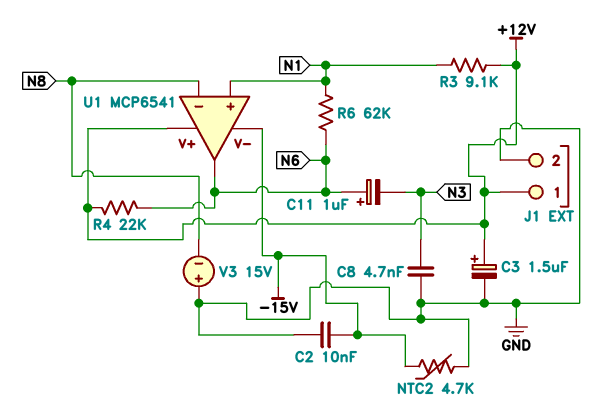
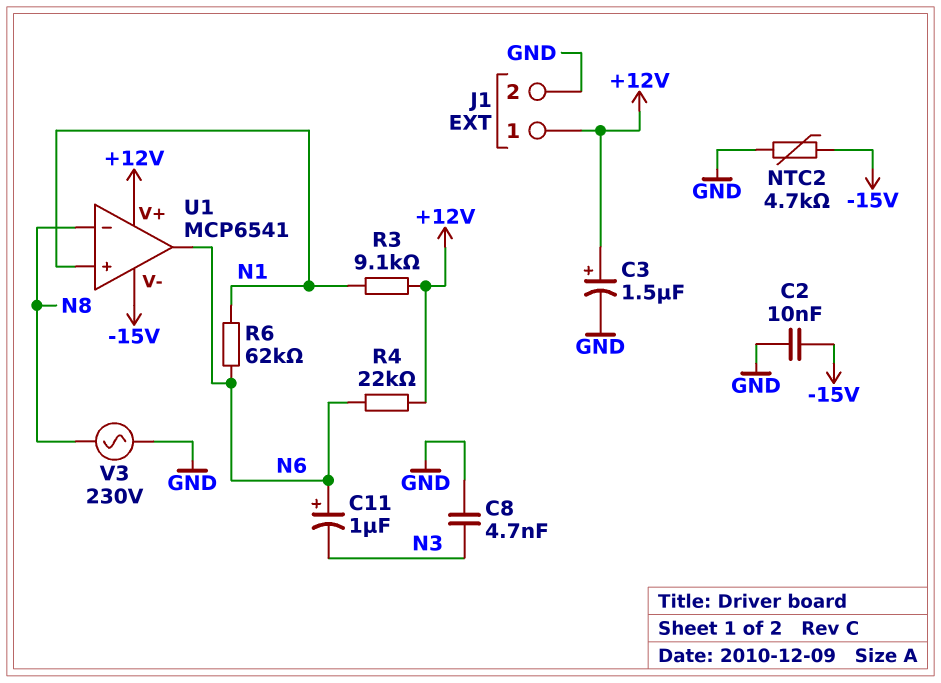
V3: 15V (plus GND, minus N8) -> AC 230V (GND, N8)

